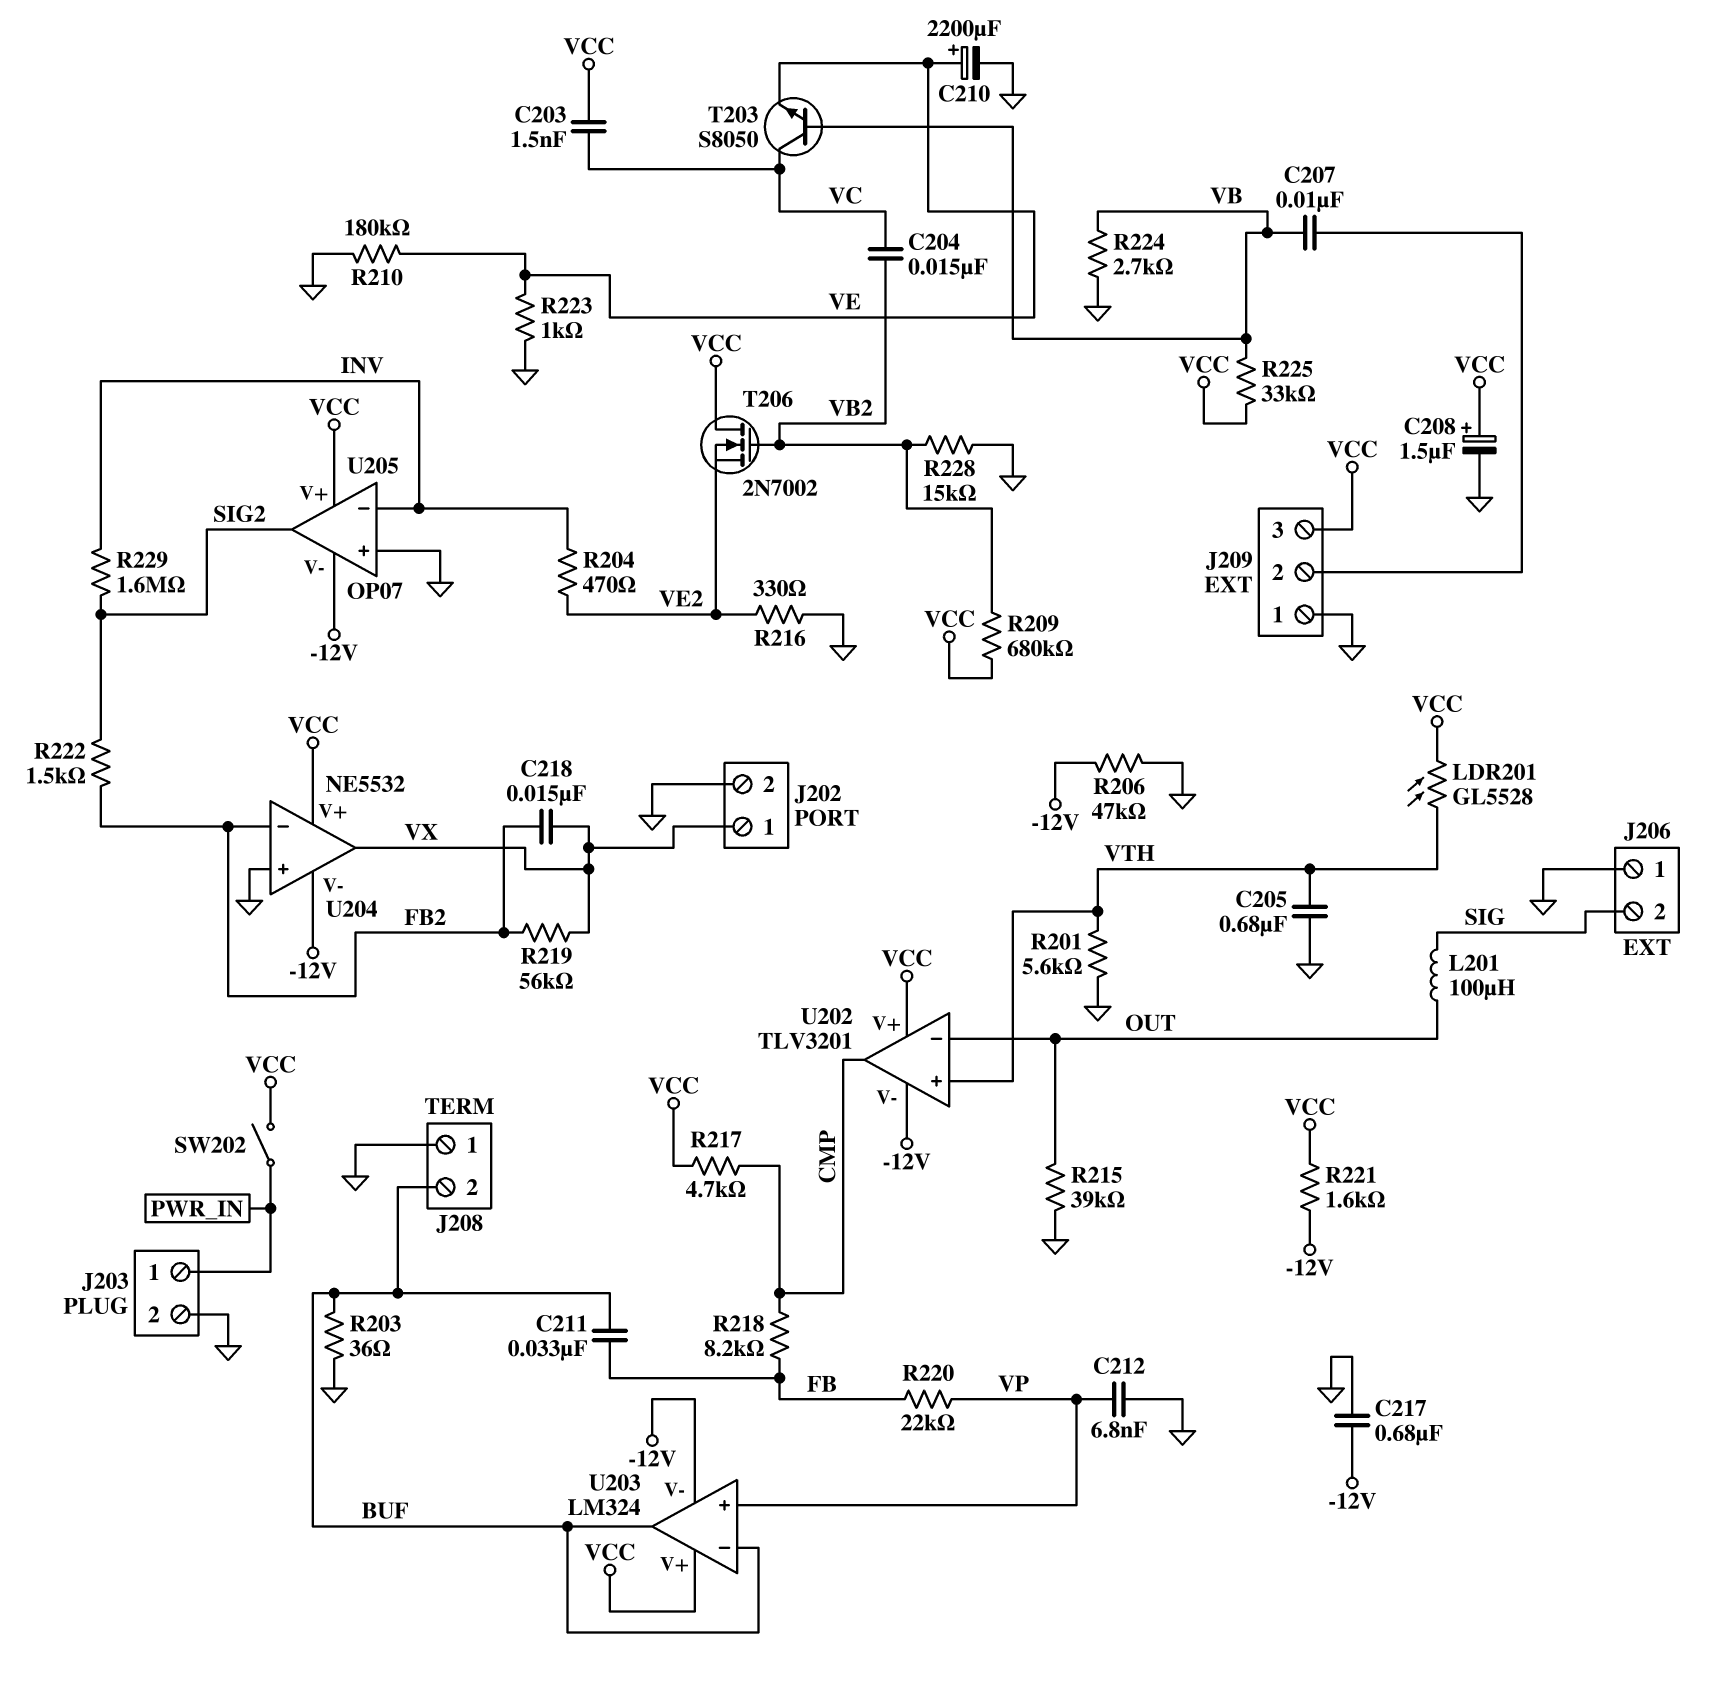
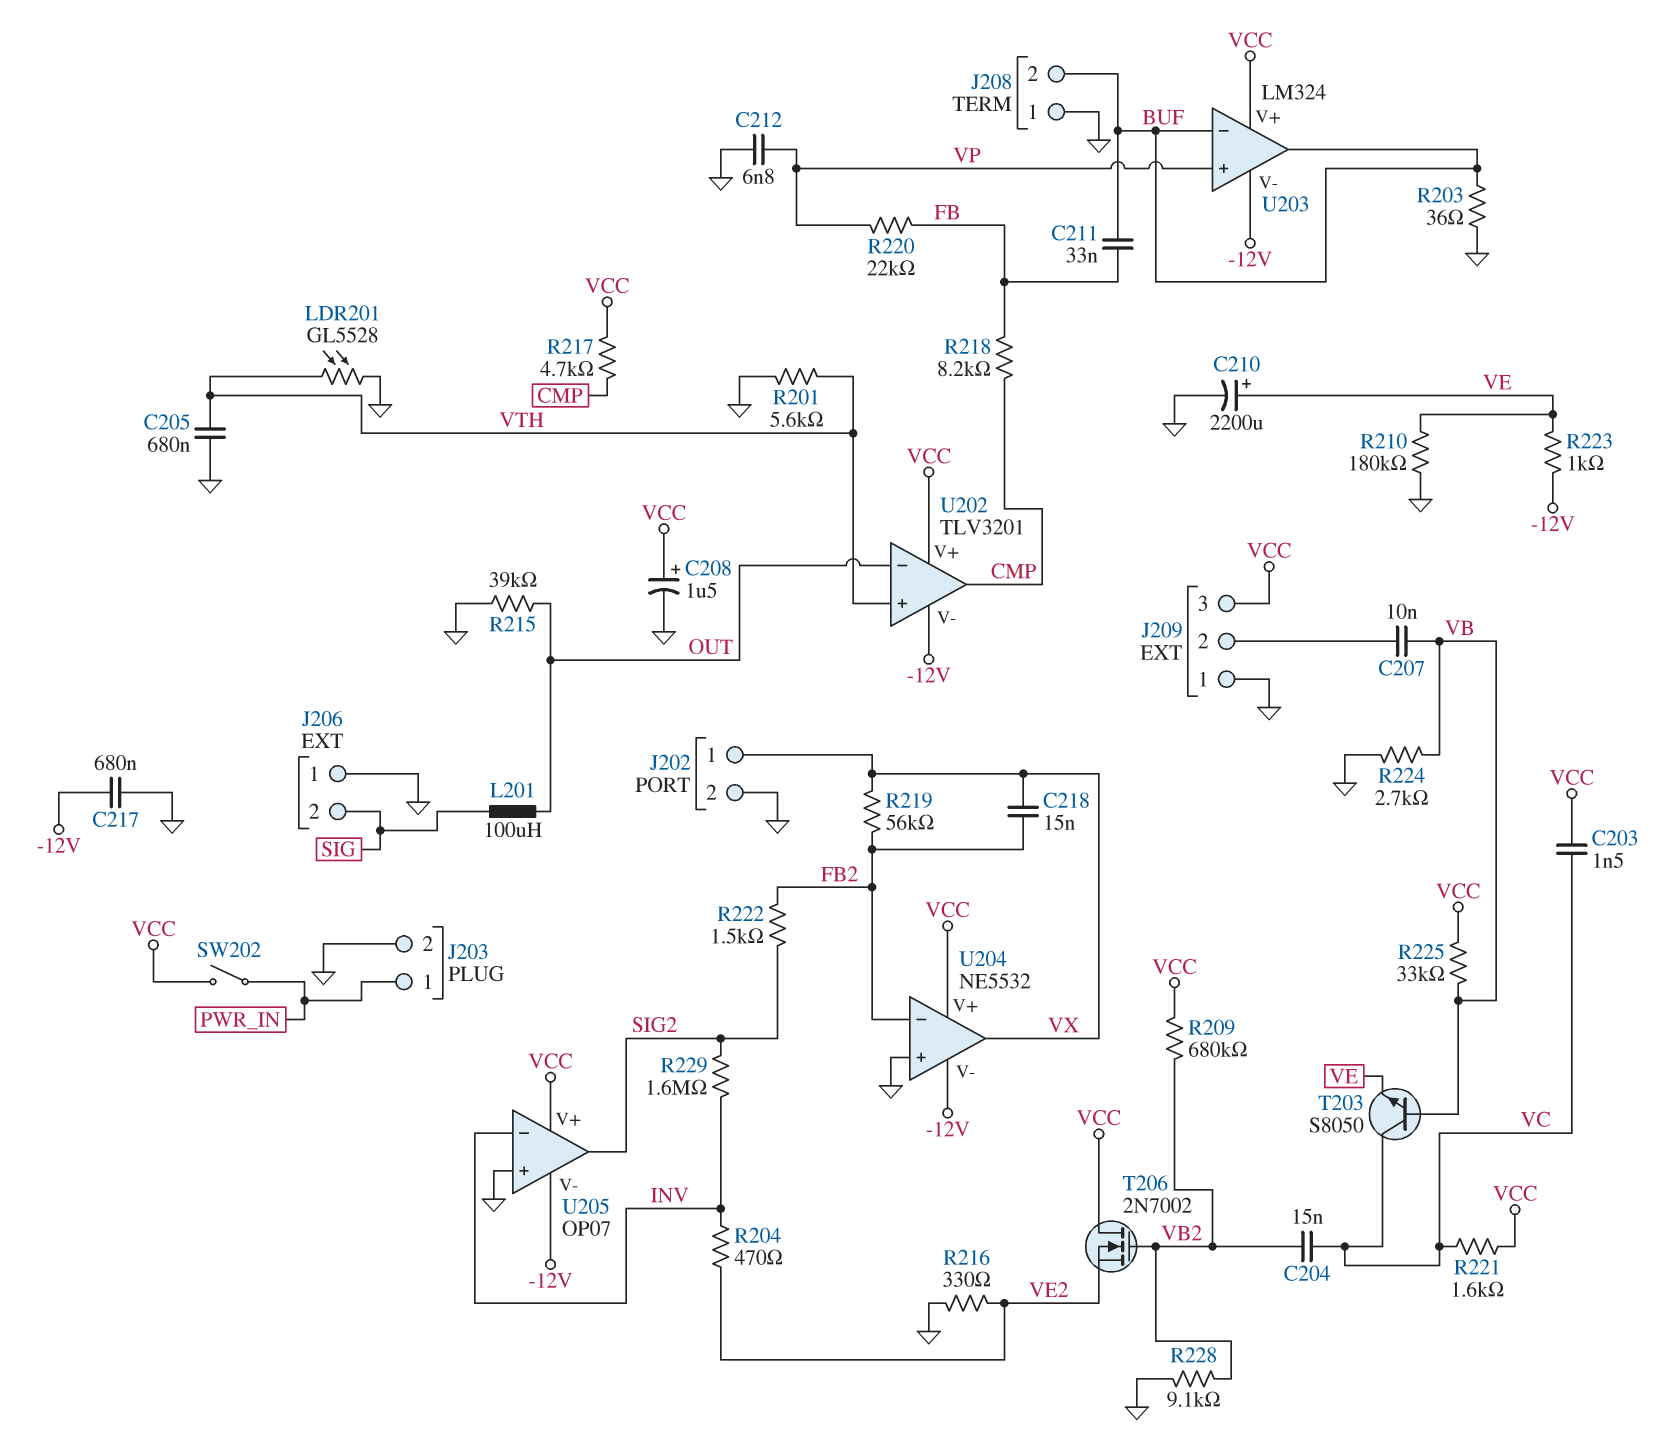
LDR201: GL5528 (VCC, VTH) -> GL5528 (GND, VTH)
R206: 47k (-12V, GND) -> none
R221: 1.6k (-12V, VCC) -> 1.6k (VC, VCC)
R223: 1k (GND, VE) -> 1k (-12V, VE)
R228: 15k (GND, VB2) -> 9.1k (GND, VB2)

